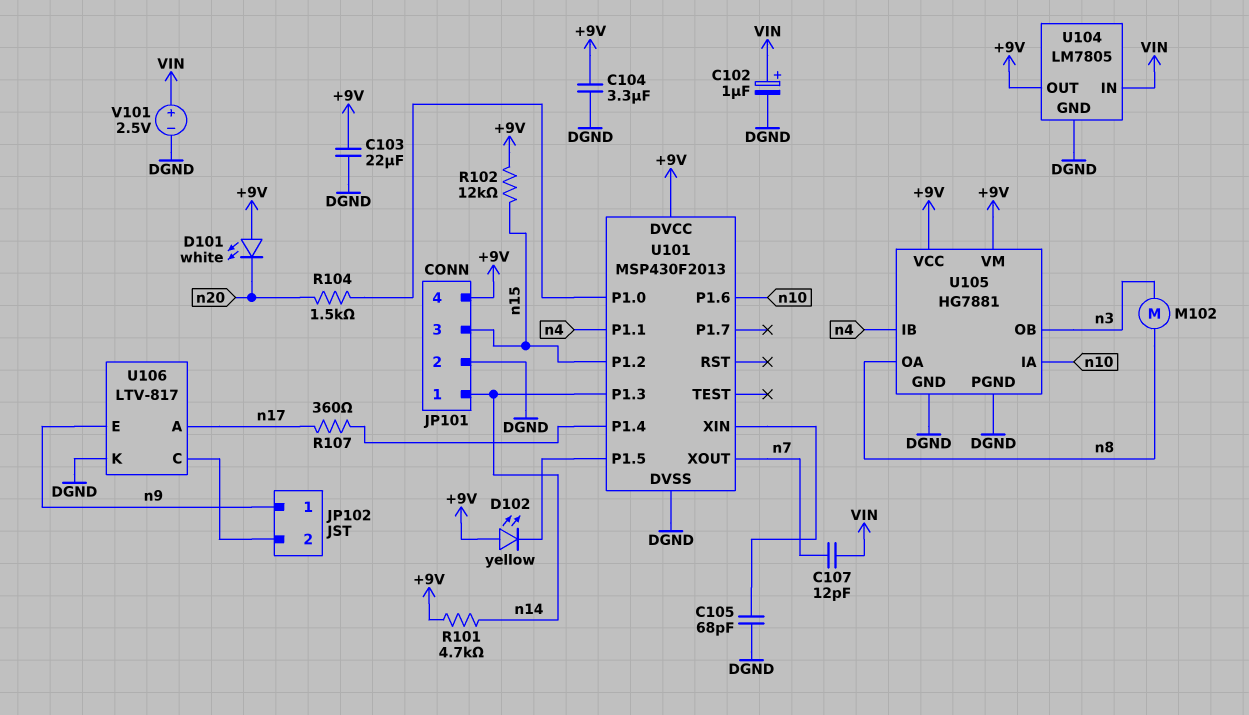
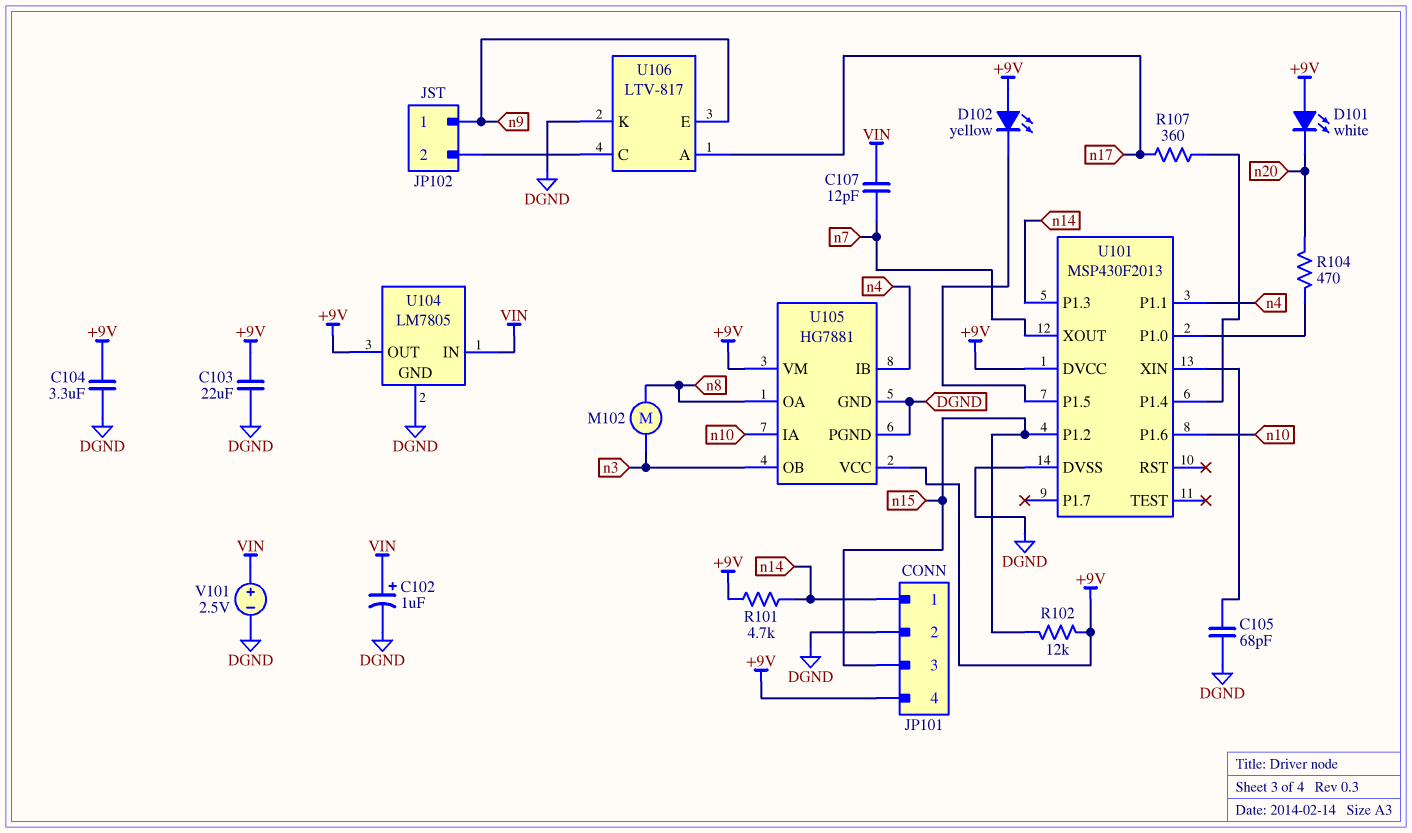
R104: 1.5k (U101/P1.0, n20) -> 470 (U101/P1.0, n20)

